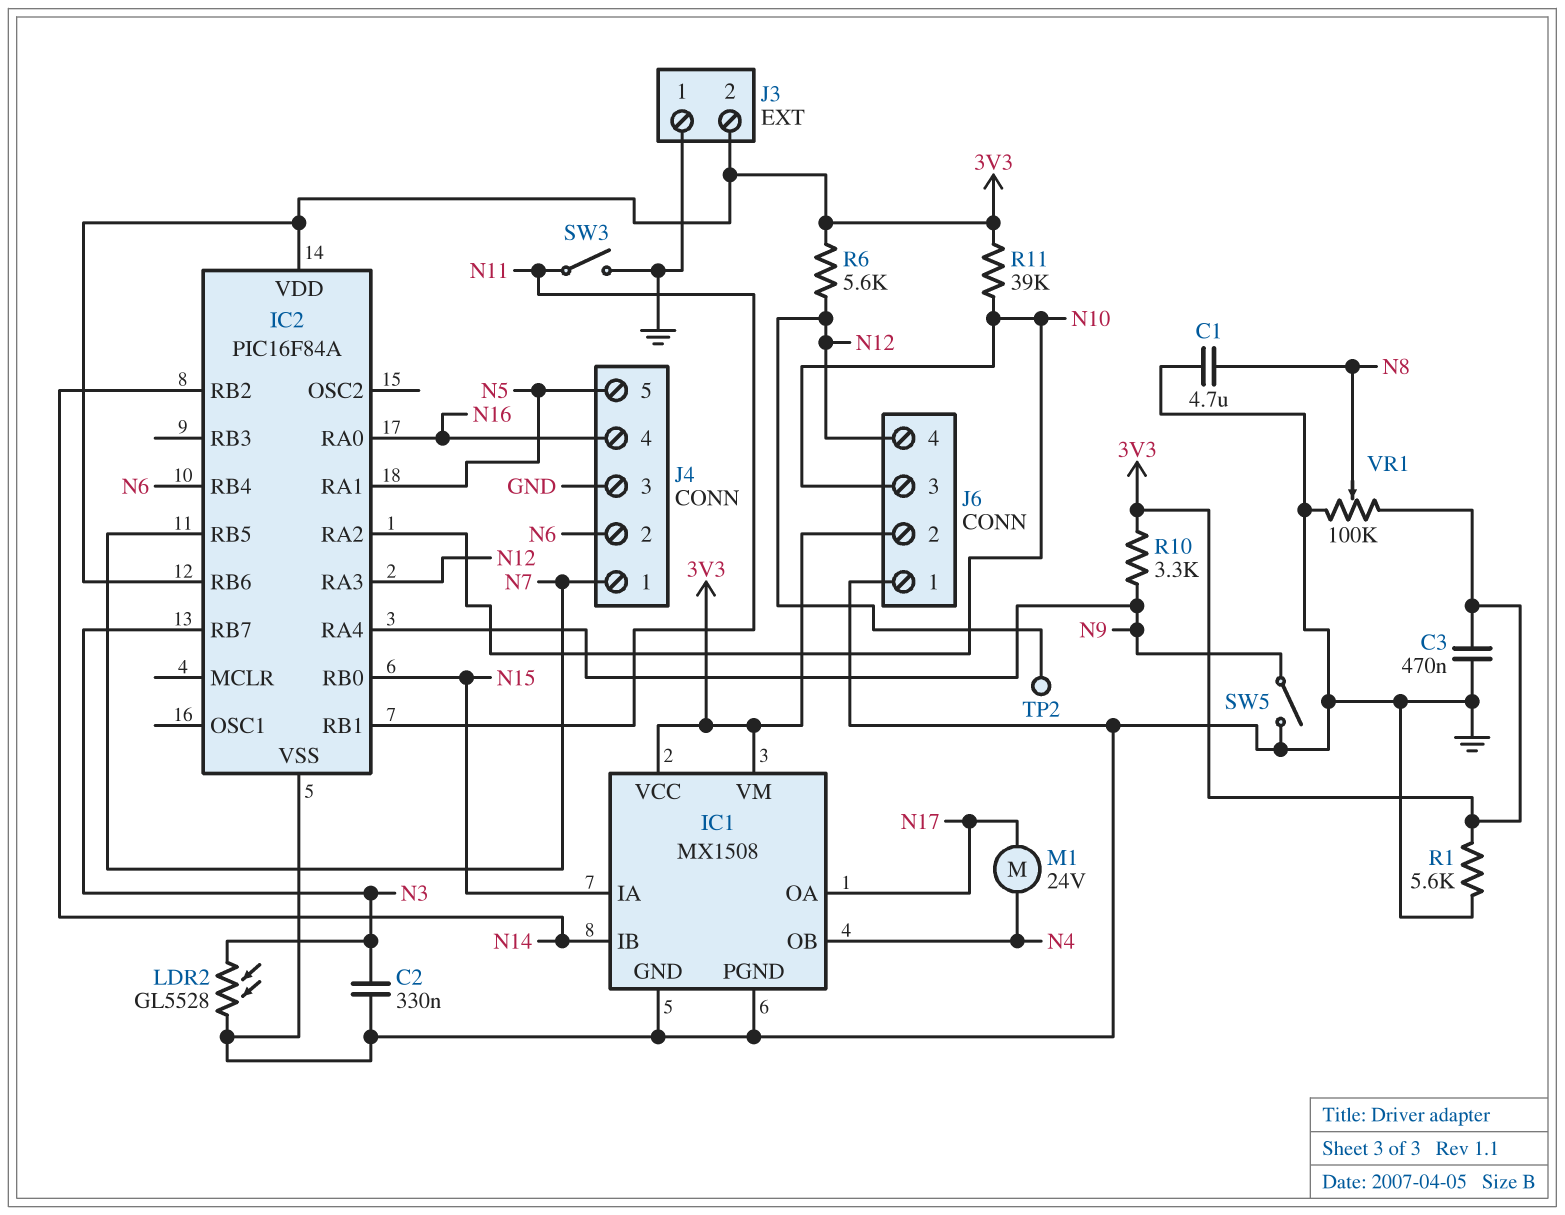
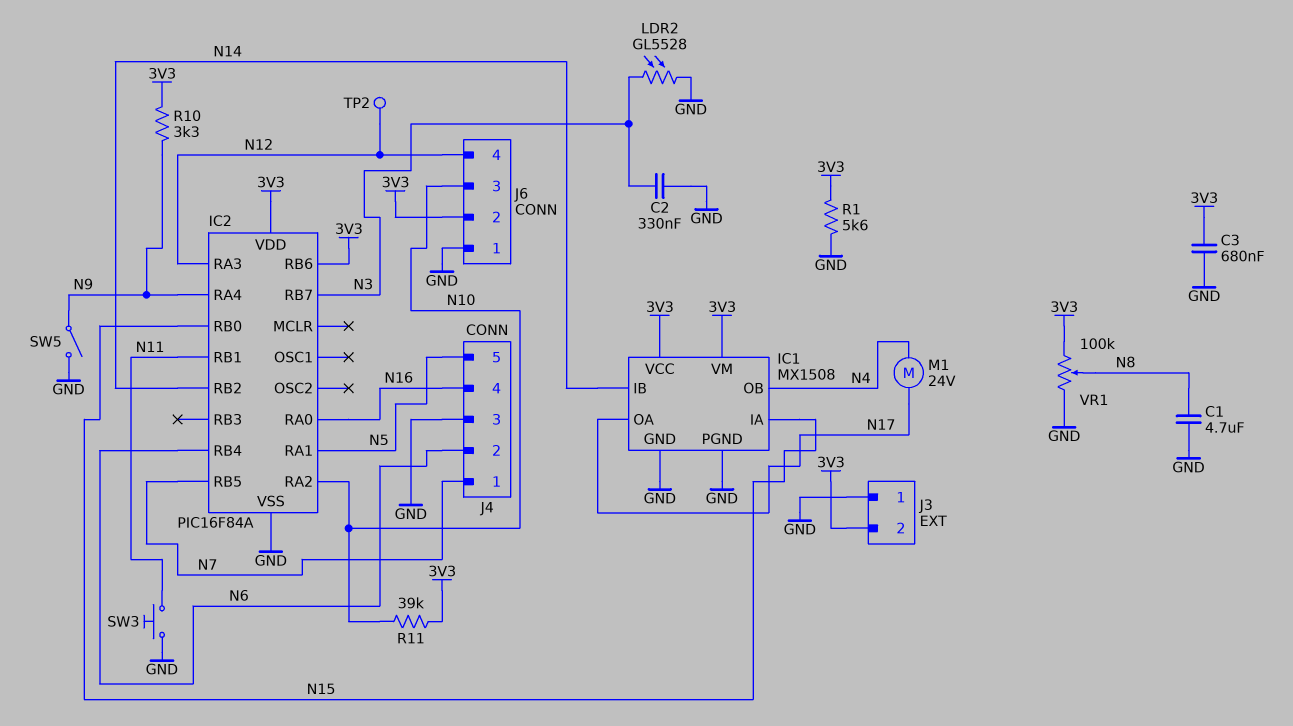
C3: 470nF (3V3, GND) -> 680nF (3V3, GND)
R6: 5.6k (3V3, N12) -> none
SW3: switch (GND, N11) -> button (GND, N11)

